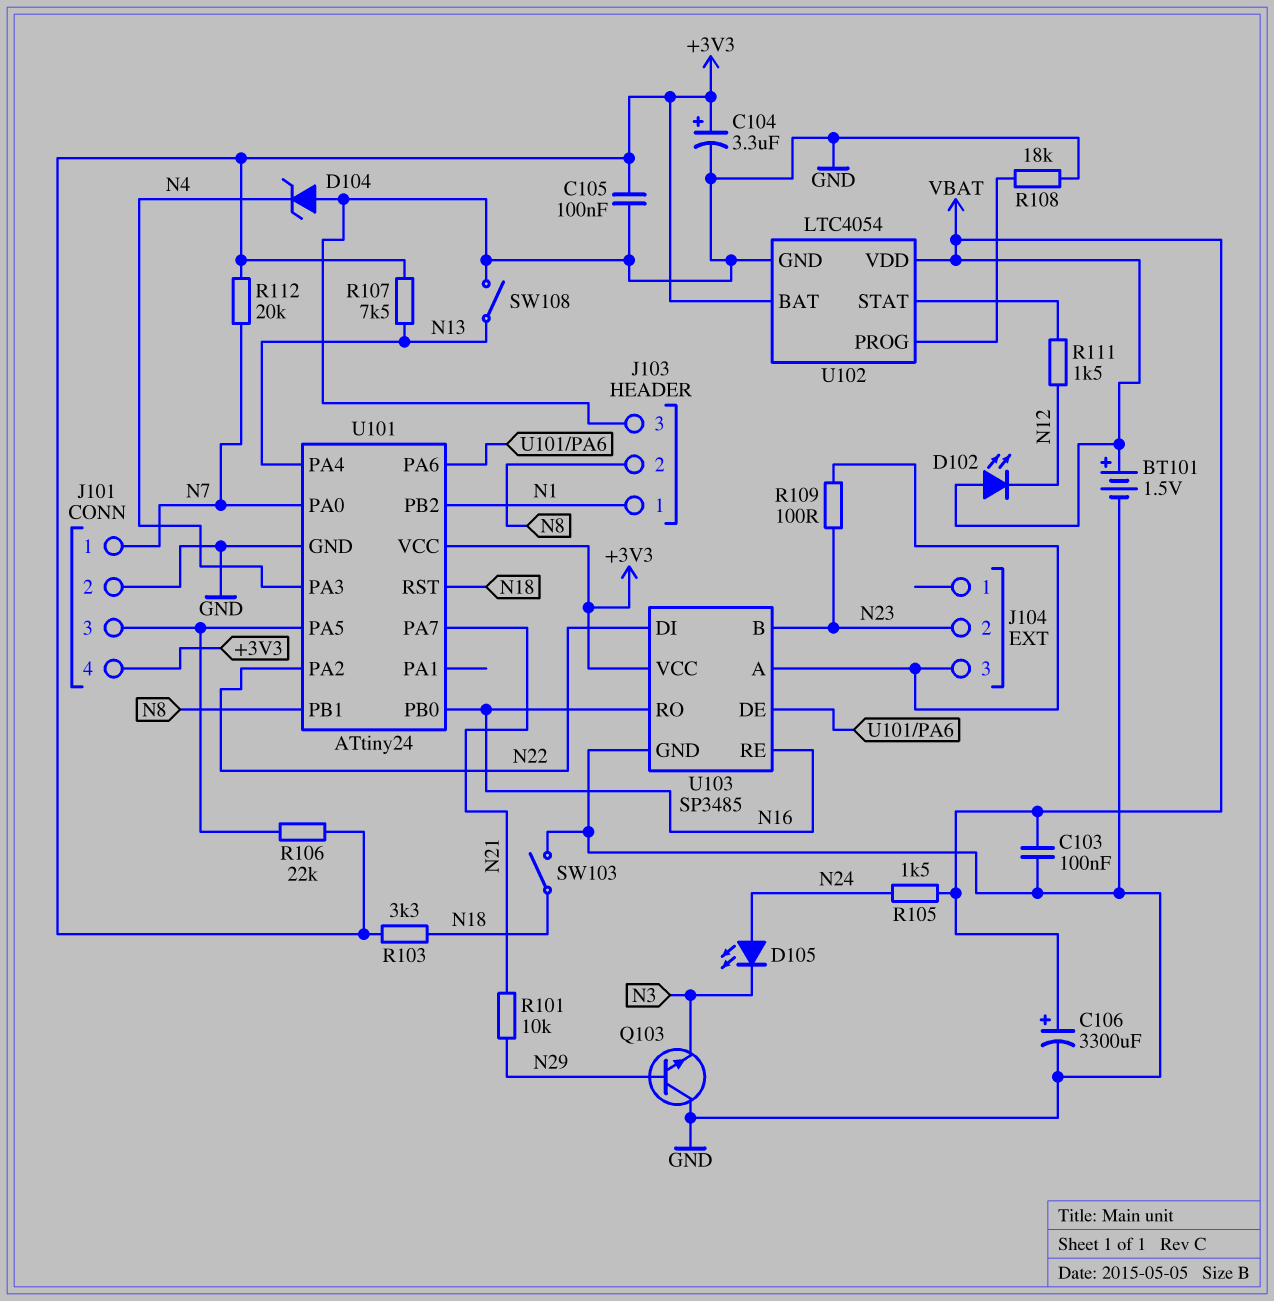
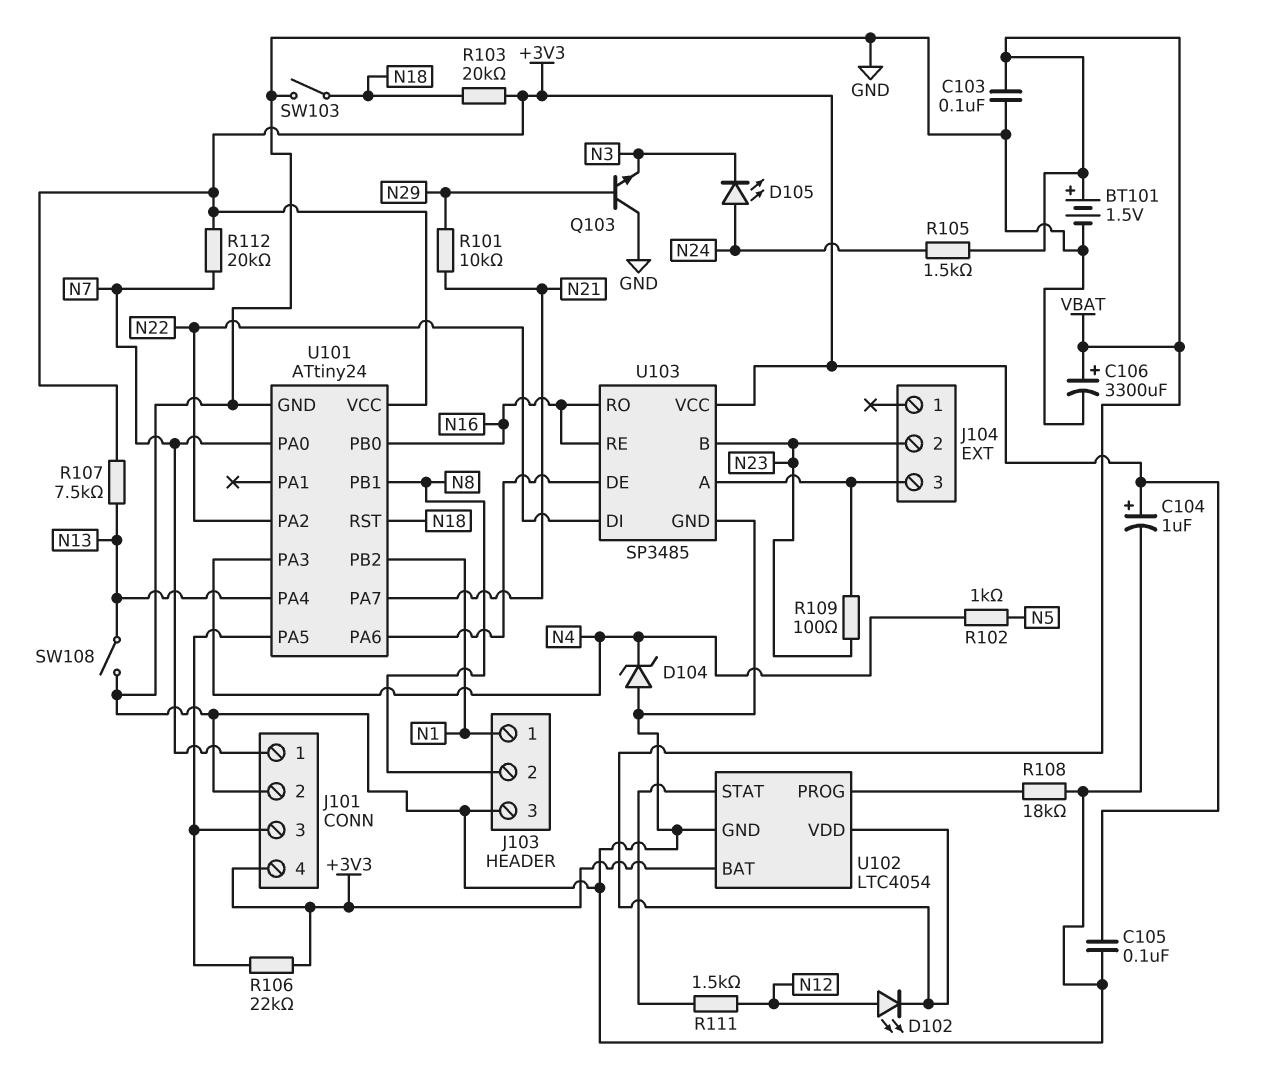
C104: 3.3uF (plus +3V3, minus GND) -> 1uF (plus +3V3, minus GND)
D102: LED (A VBAT, K N12) -> LED (A N12, K VBAT)
R102: none -> 1k (N4, N5)
R103: 3.3k (+3V3, N18) -> 20k (+3V3, N18)

